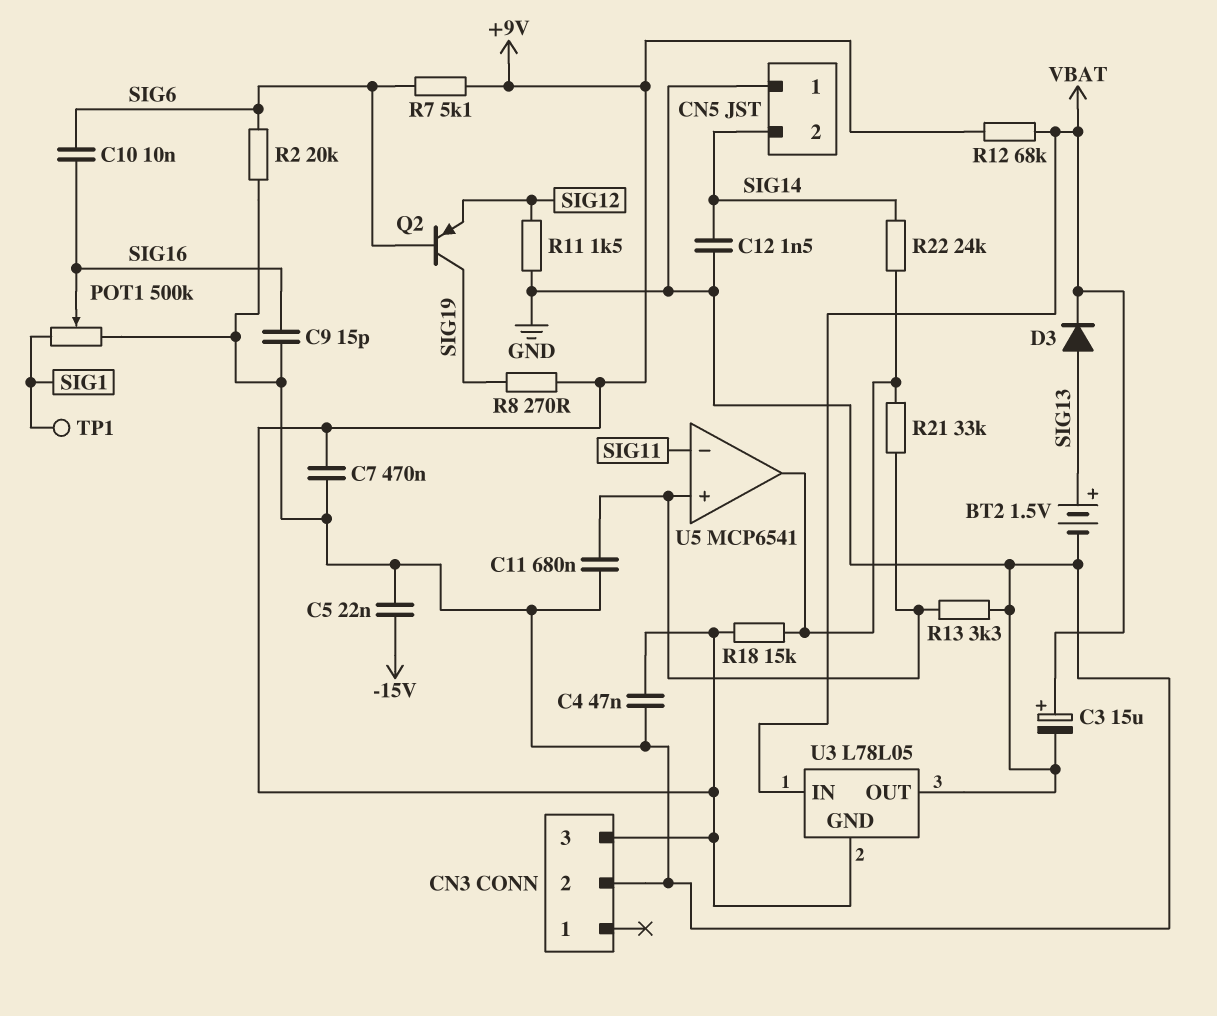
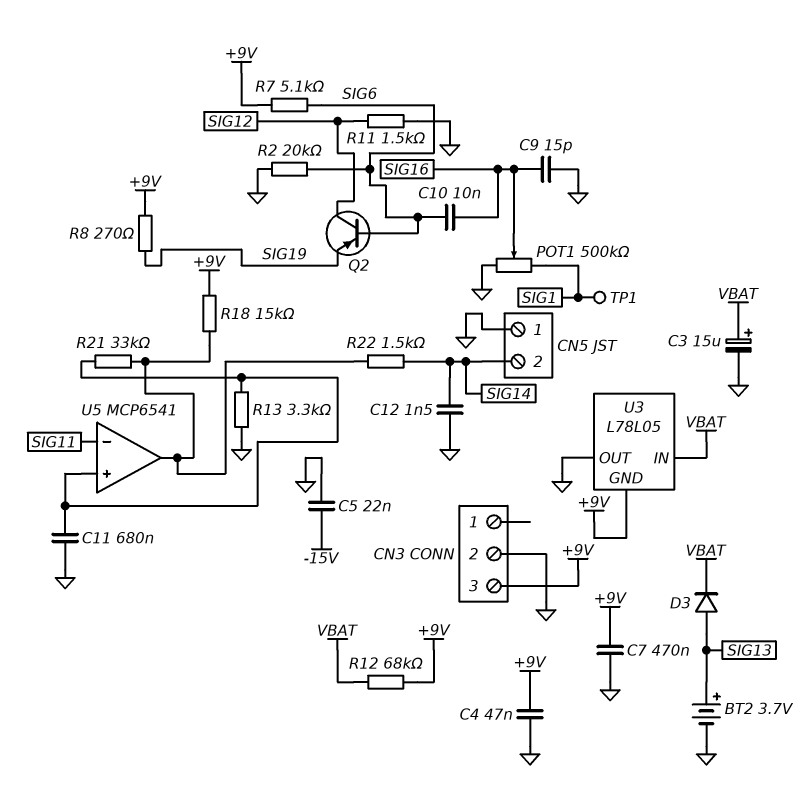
BT2: 1.5V (plus SIG13, minus GND) -> 3.7V (plus SIG13, minus GND)
Q2: PNP (B SIG6, C SIG19, E SIG12) -> PNP (B SIG6, C SIG12, E SIG19)
R22: 24k (SIG14, U5/out) -> 1.5k (SIG14, U5/out)

